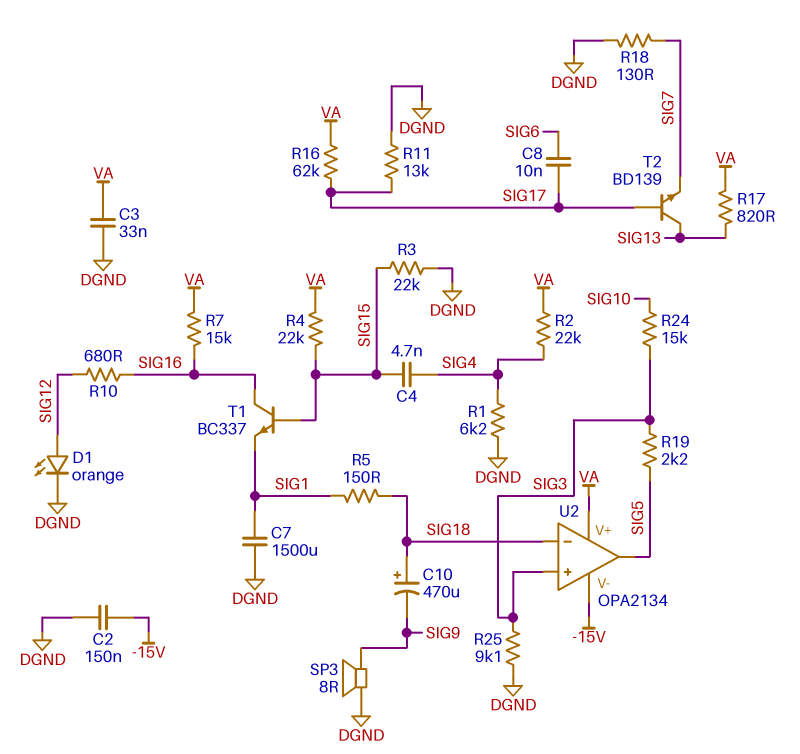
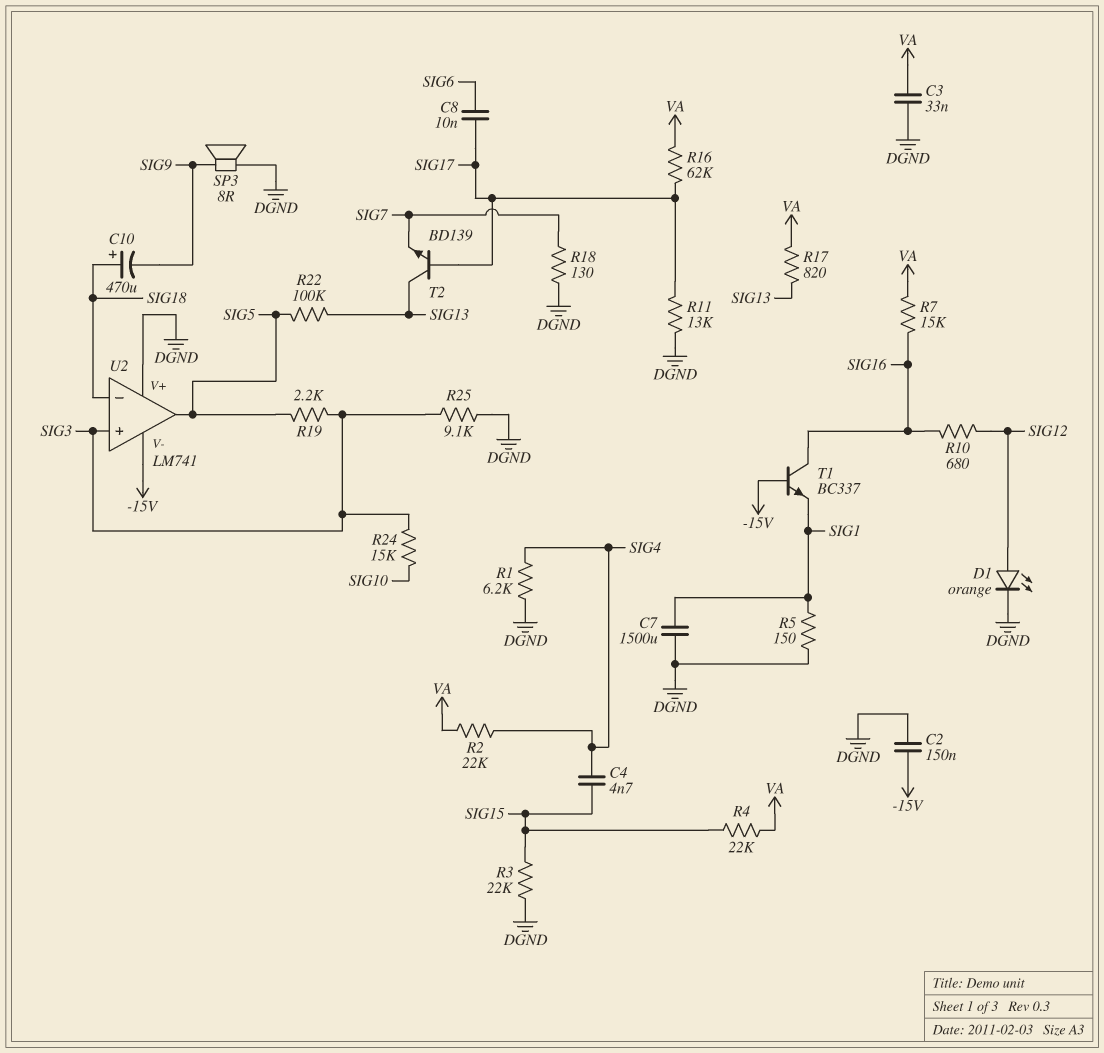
R5: 150 (SIG1, SIG18) -> 150 (DGND, SIG1)
R22: none -> 100k (SIG5, SIG13)
T1: NPN BC337 (B SIG15, C SIG16, E SIG1) -> NPN BC337 (B -15V, C SIG16, E SIG1)
U2: OPA2134 -> LM741
U2 pin V+: VA -> DGND

